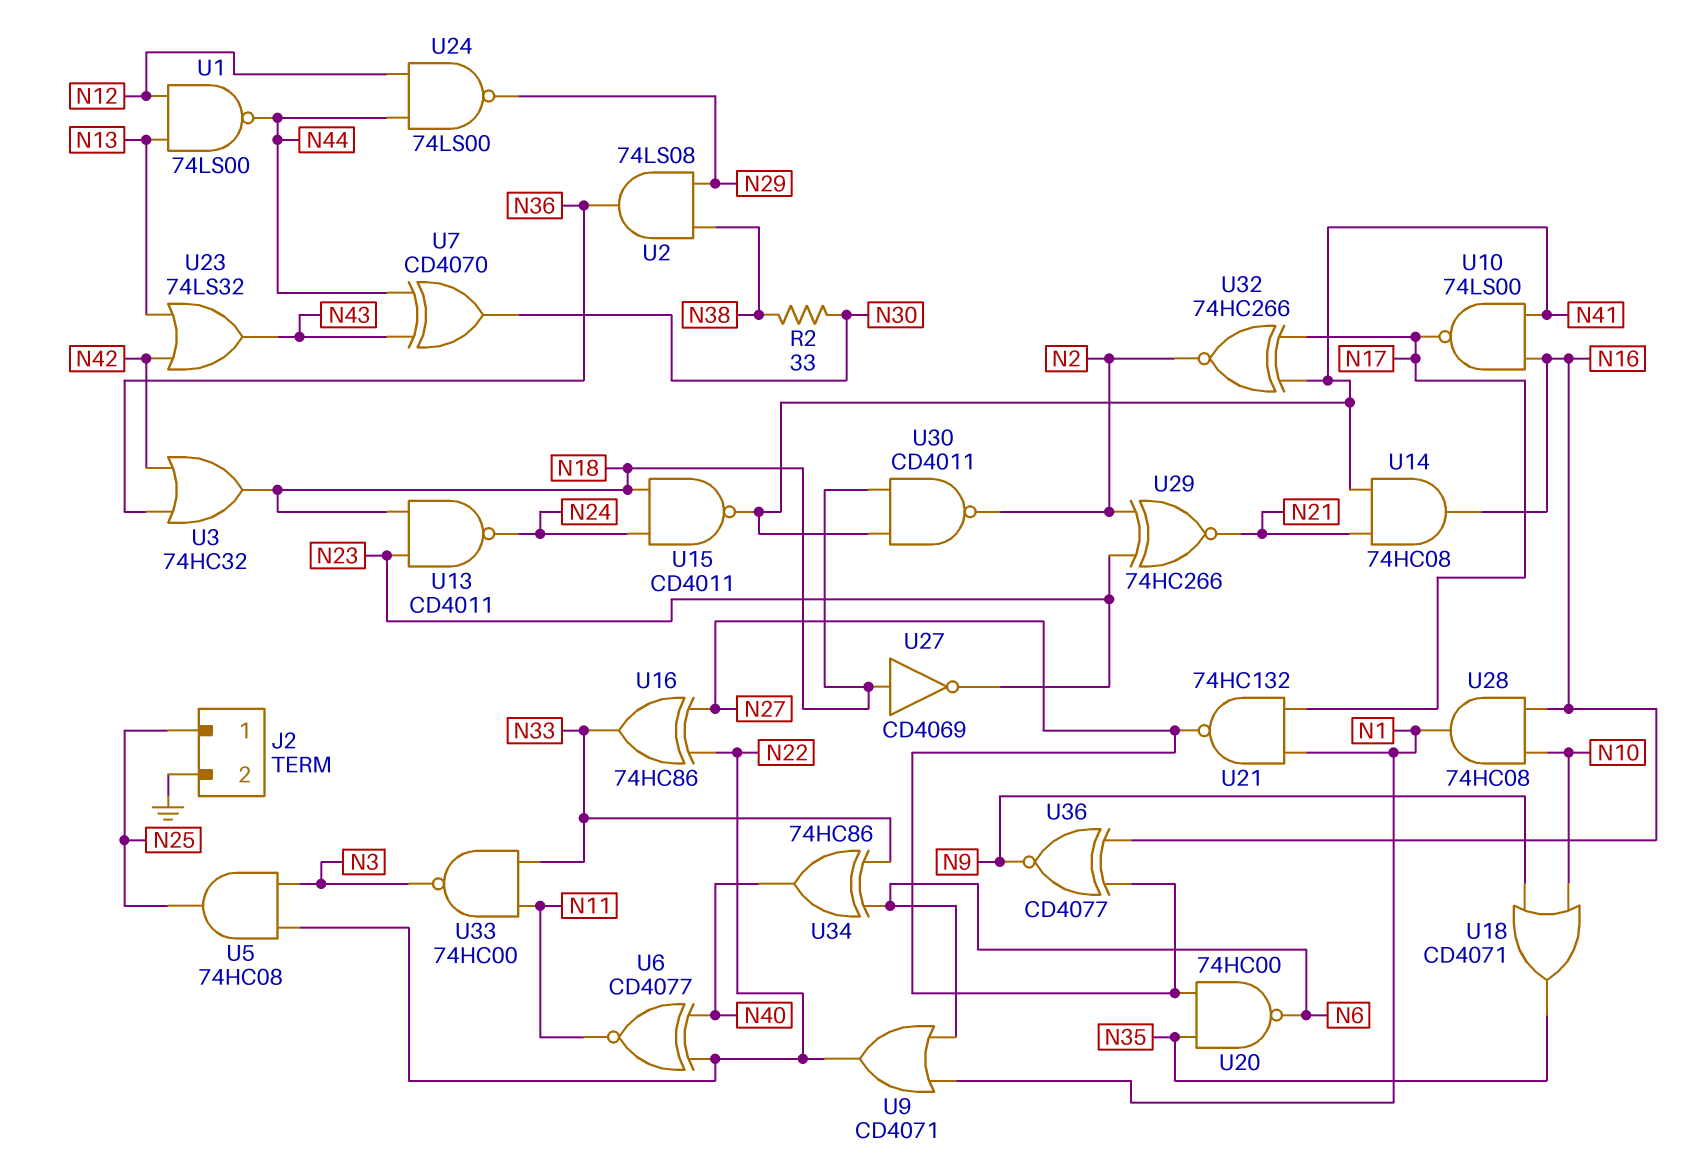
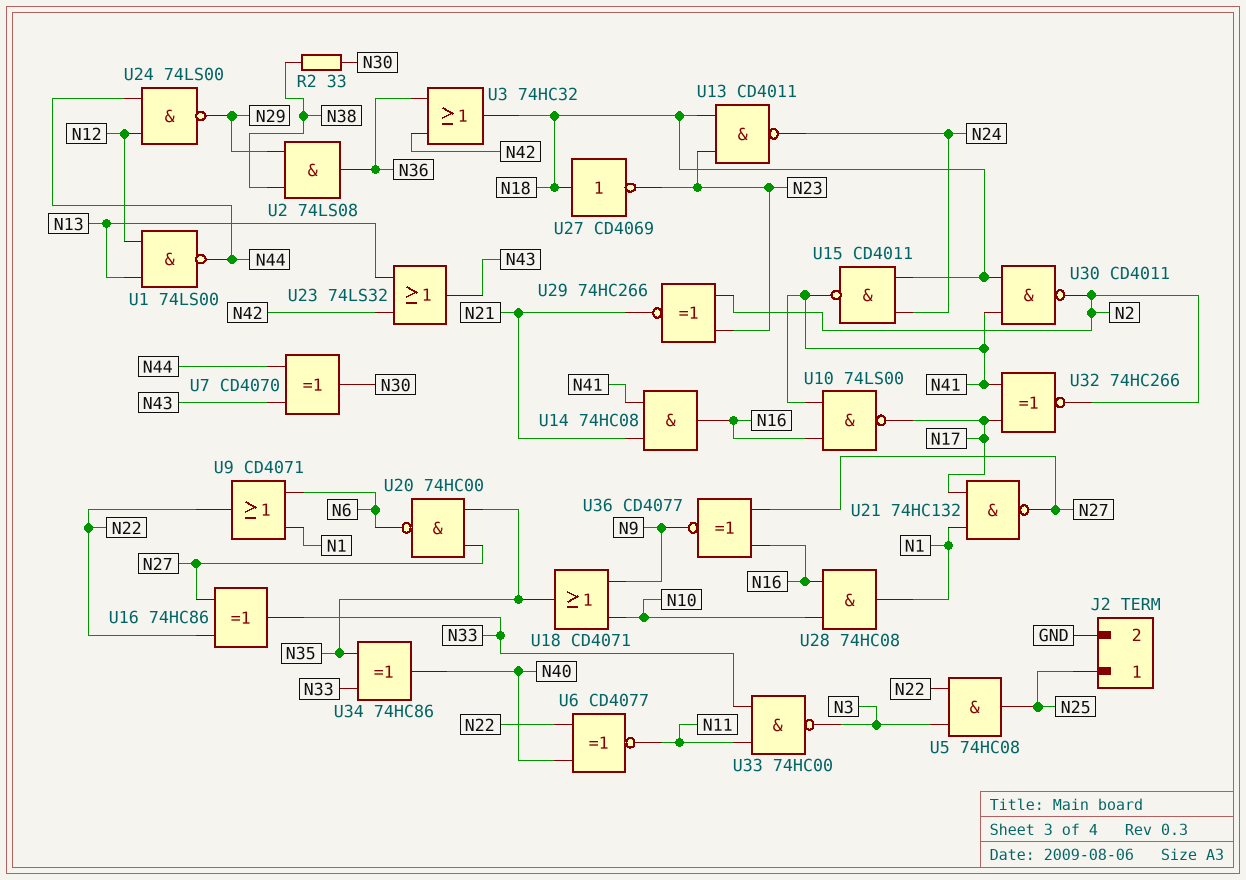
U34: XOR 74HC86 (in N6, in N33, out N40) -> XOR 74HC86 (in N33, in N35, out N40)

